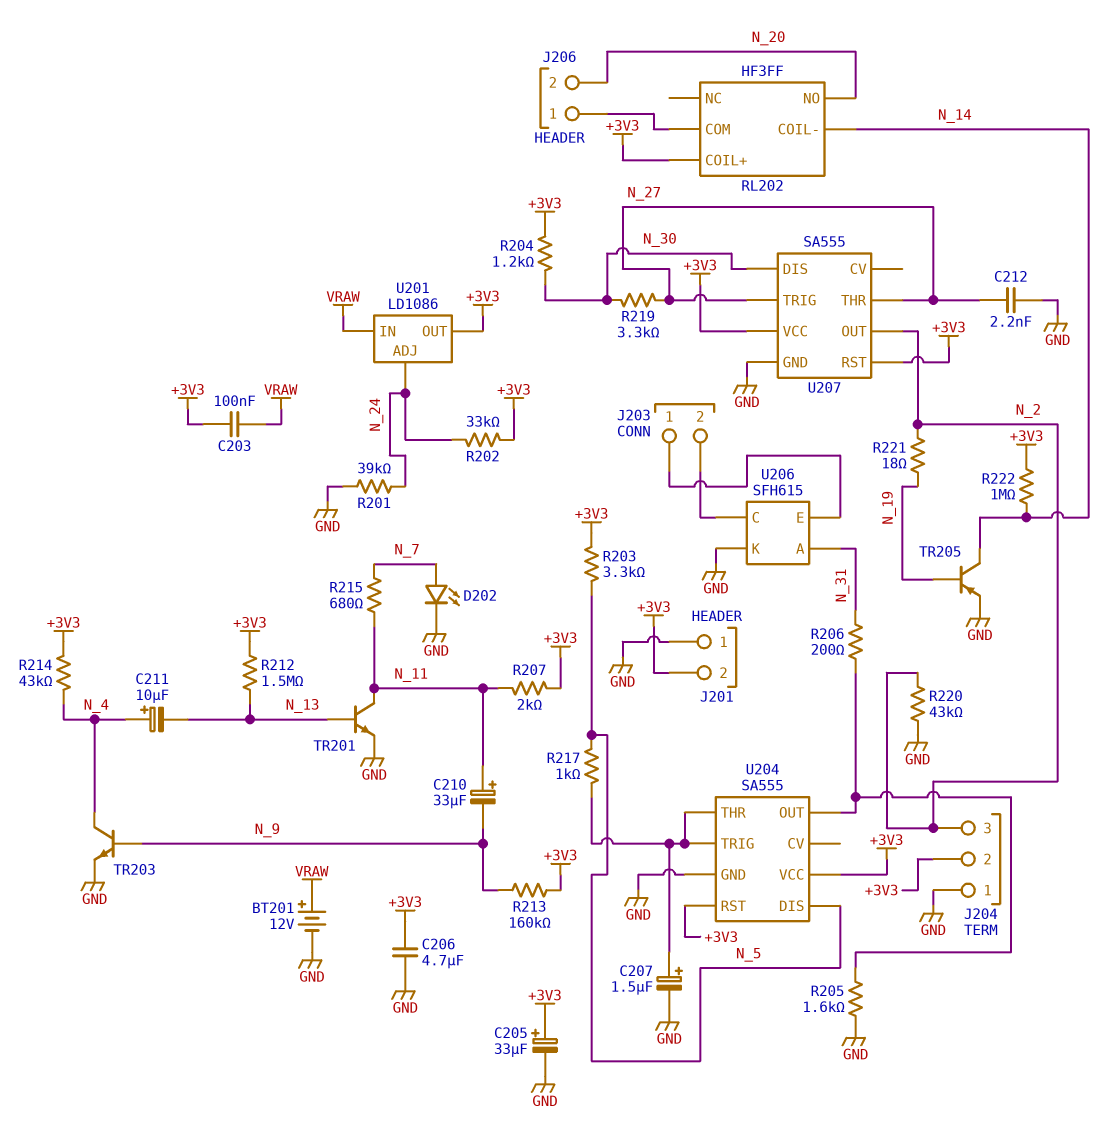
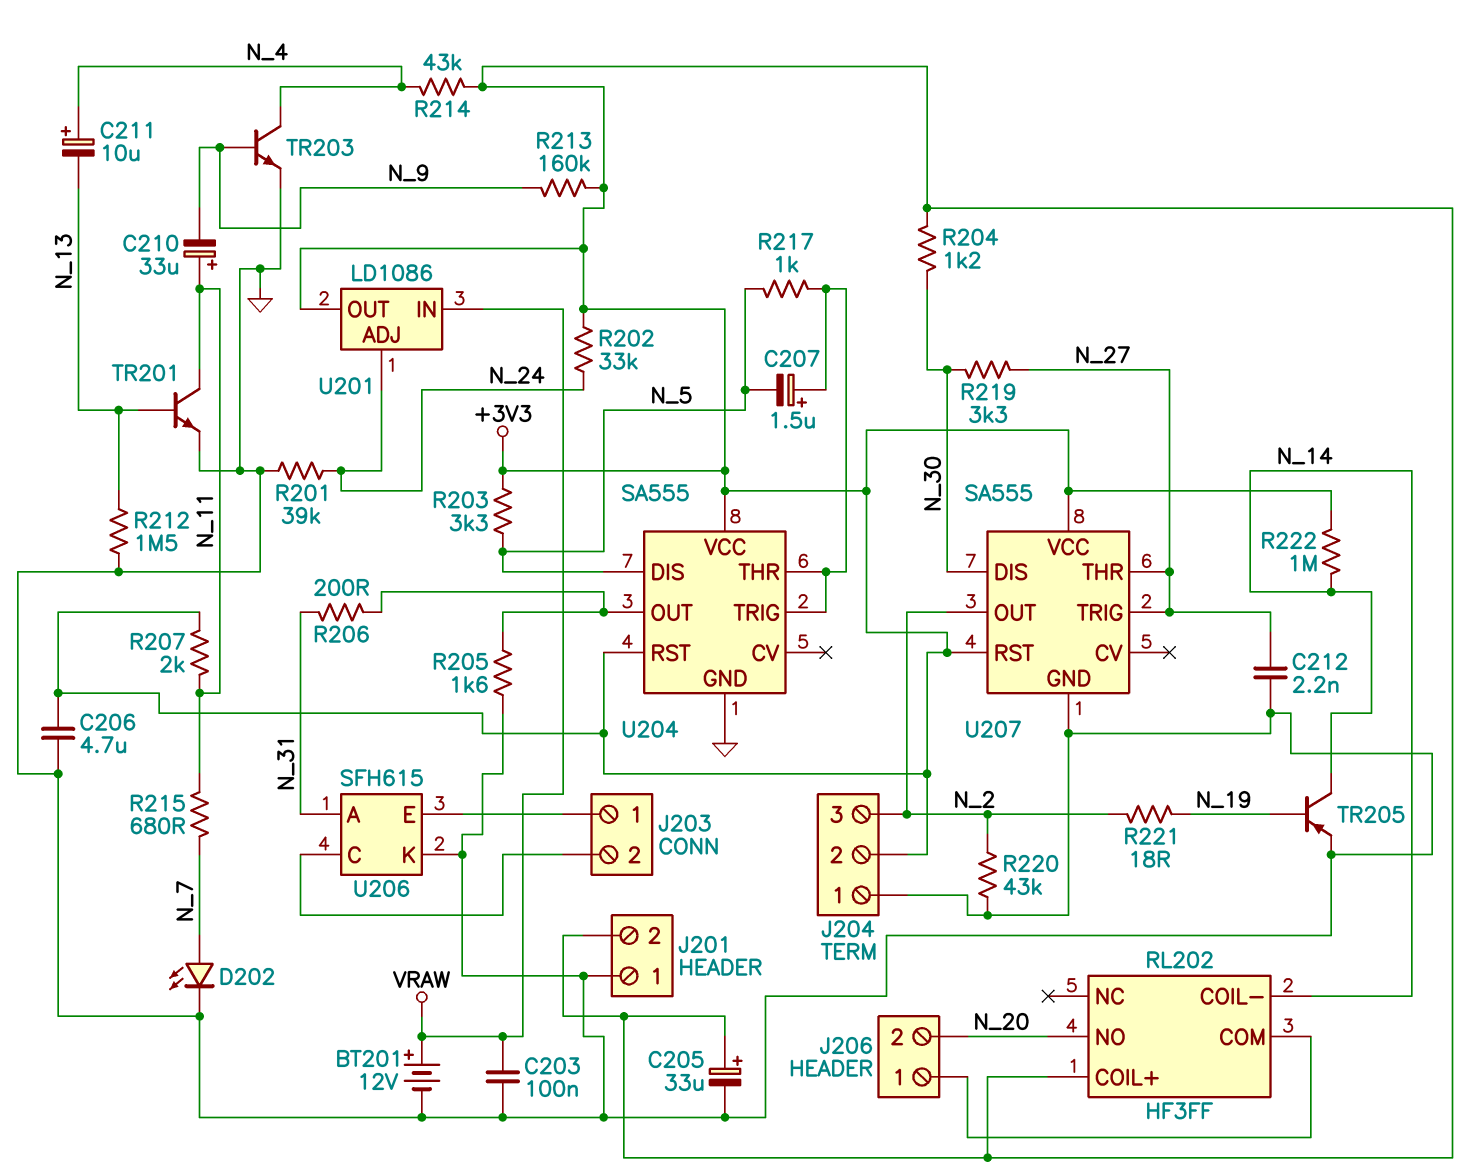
C203: 100nF (+3V3, VRAW) -> 100nF (GND, VRAW)
C207: 1.5uF (plus U204/THR, minus GND) -> 1.5uF (plus U204/THR, minus N_5)
R212: 1.5M (+3V3, N_13) -> 1.5M (GND, N_13)

